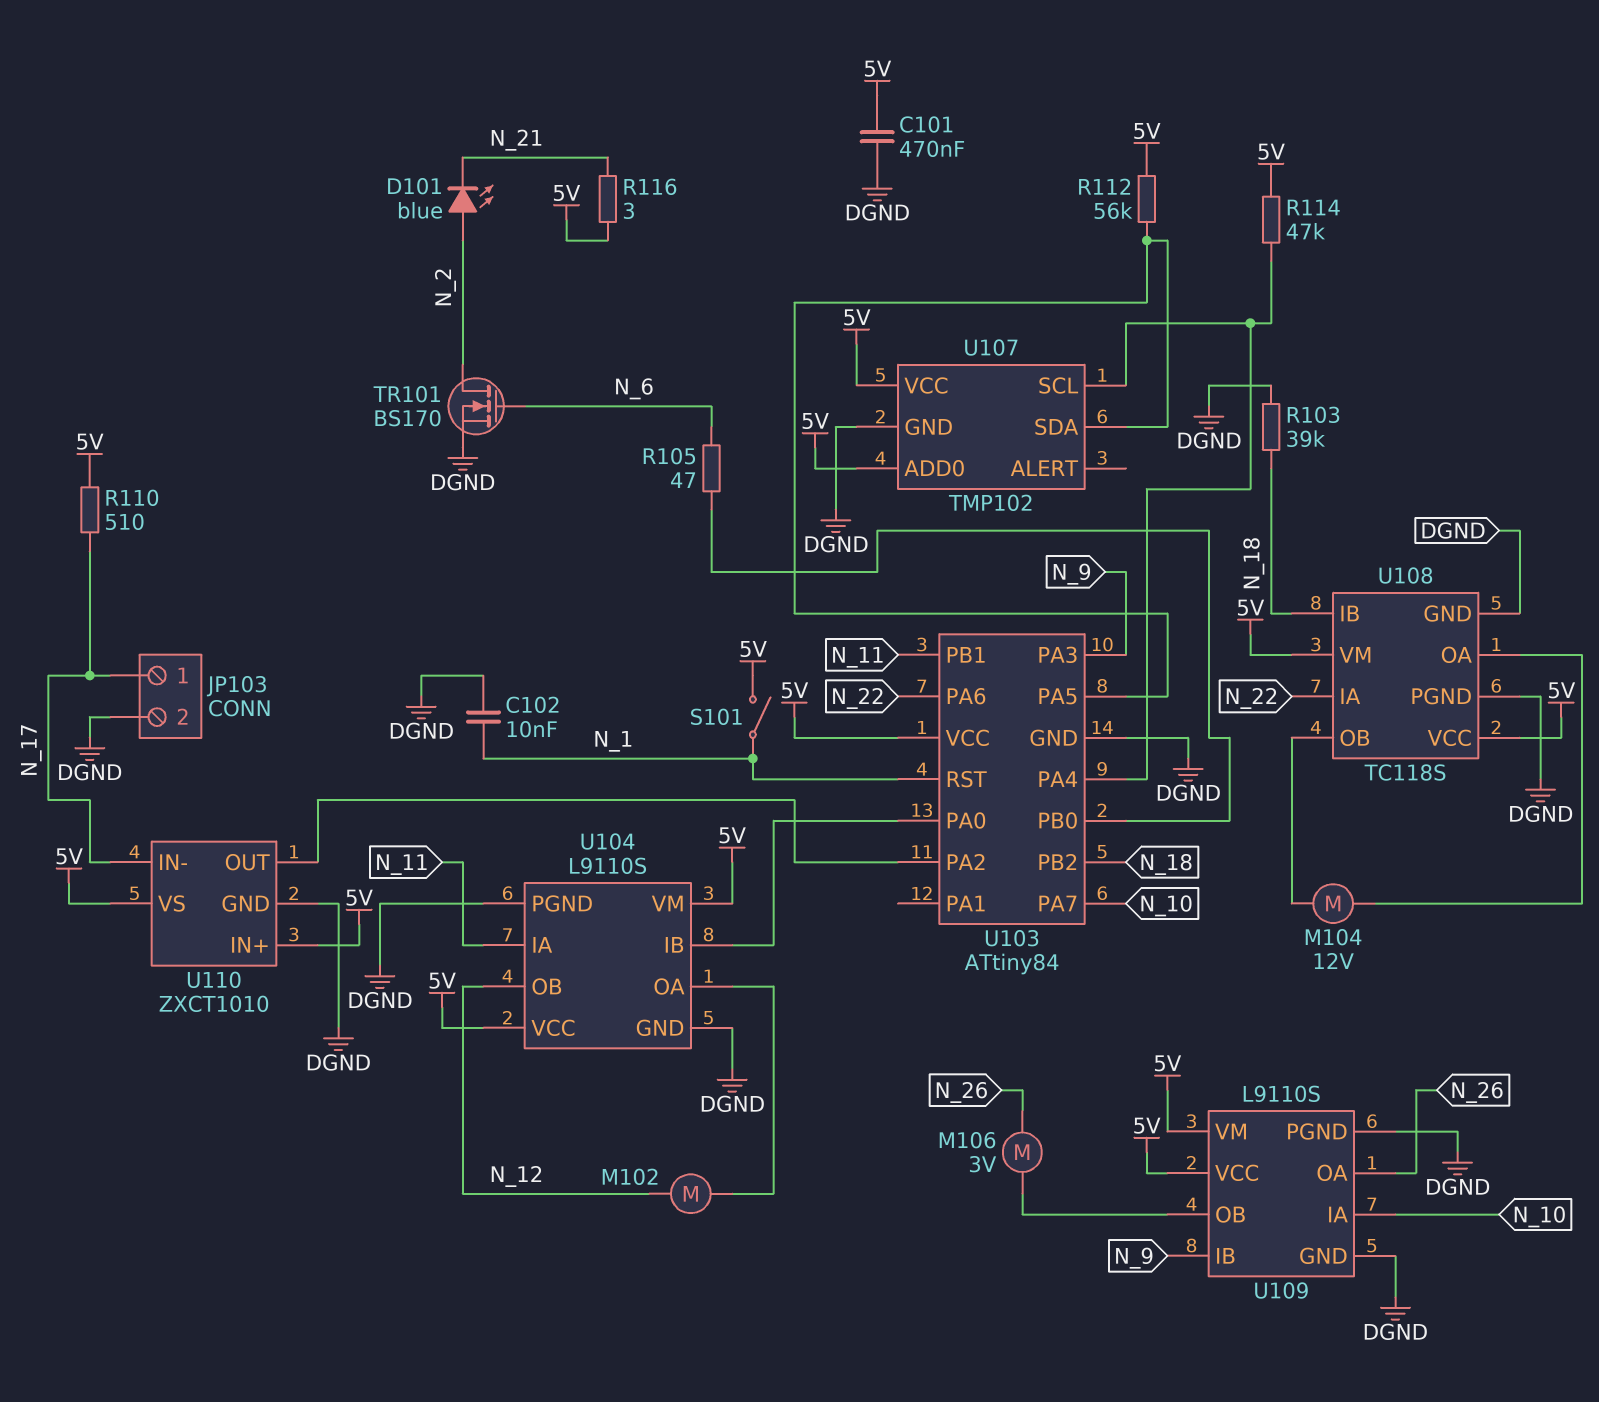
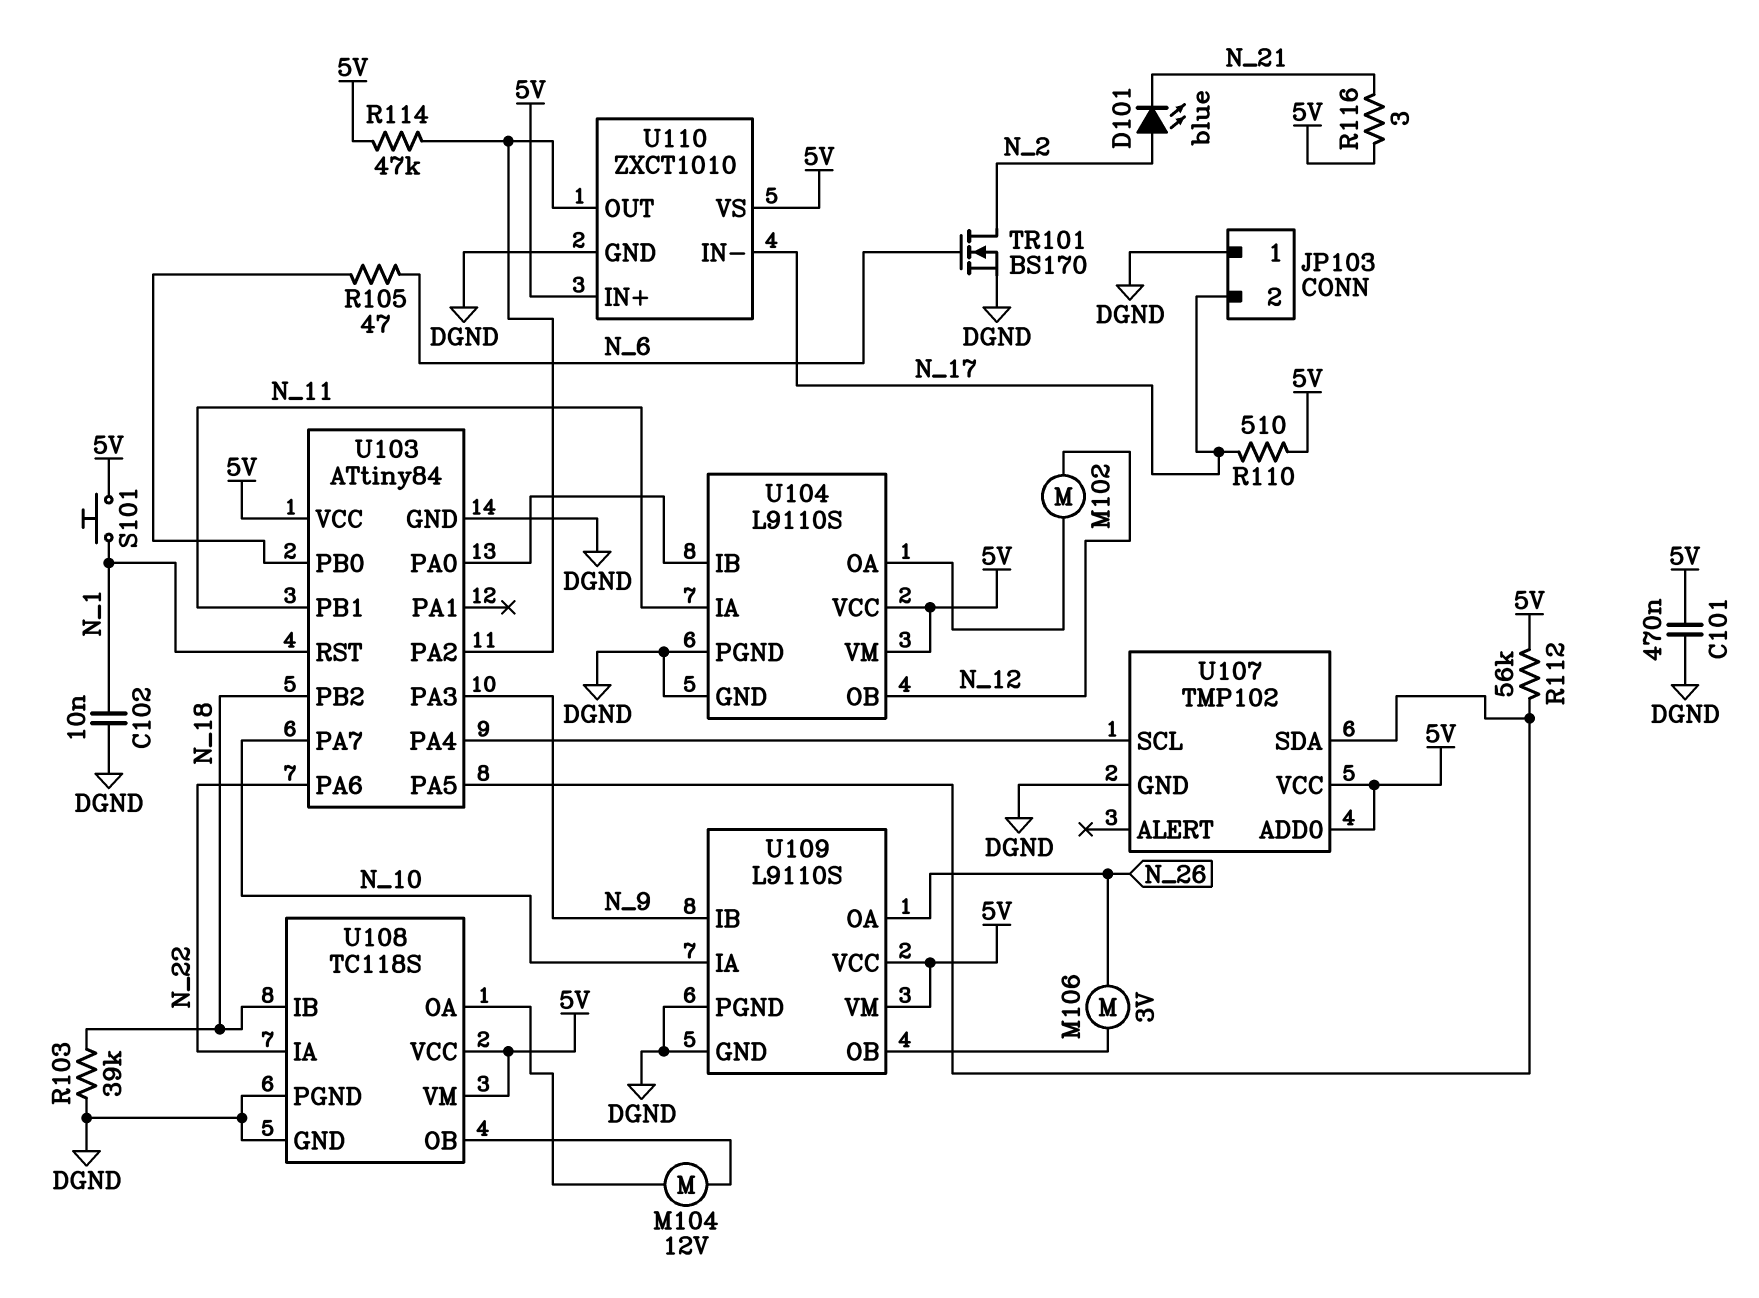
JP103 pin 1: N_17 -> DGND
JP103 pin 2: DGND -> N_17
R114: 47k (5V, U103/PA4) -> 47k (5V, U103/PA2)
S101: switch (5V, N_1) -> button (5V, N_1)

